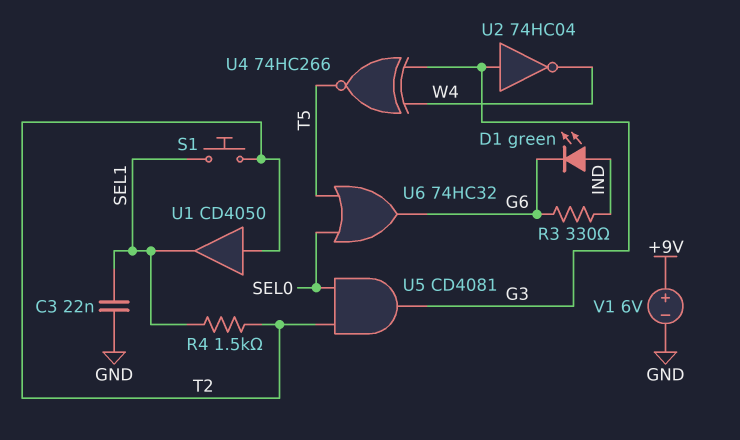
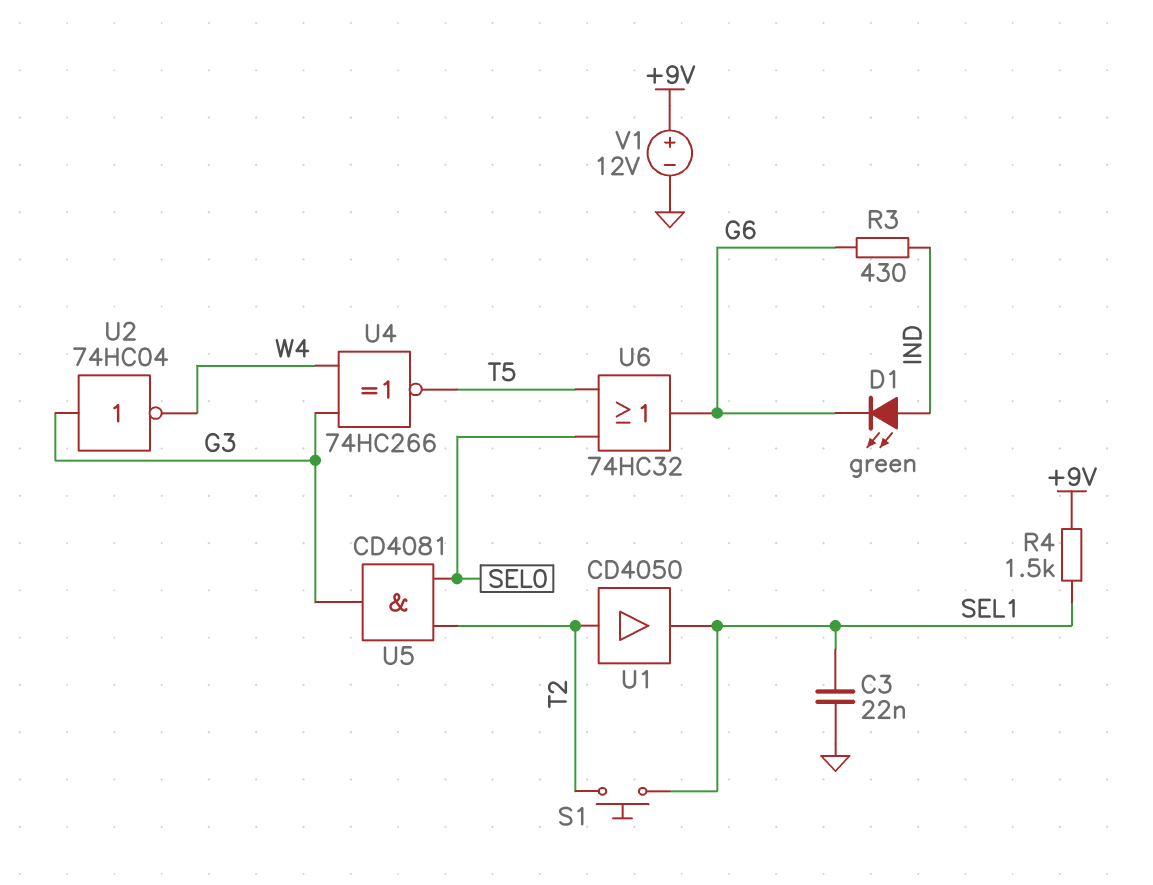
R3: 330 (G6, IND) -> 430 (G6, IND)
R4: 1.5k (SEL1, T2) -> 1.5k (+9V, SEL1)
V1: 6V (plus +9V, minus GND) -> 12V (plus +9V, minus GND)

